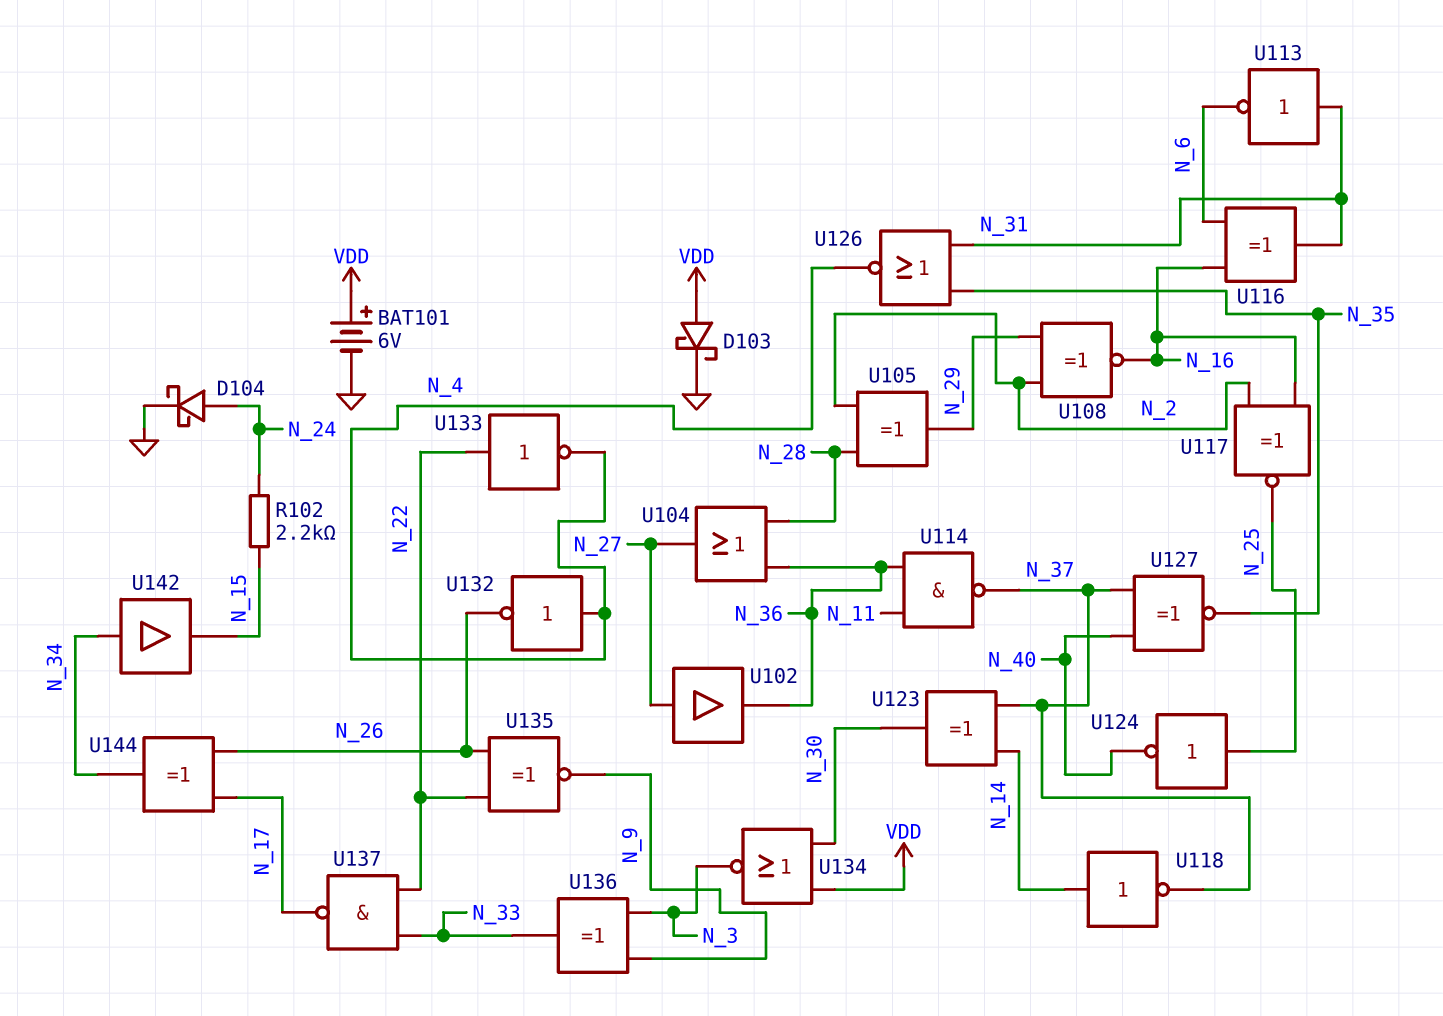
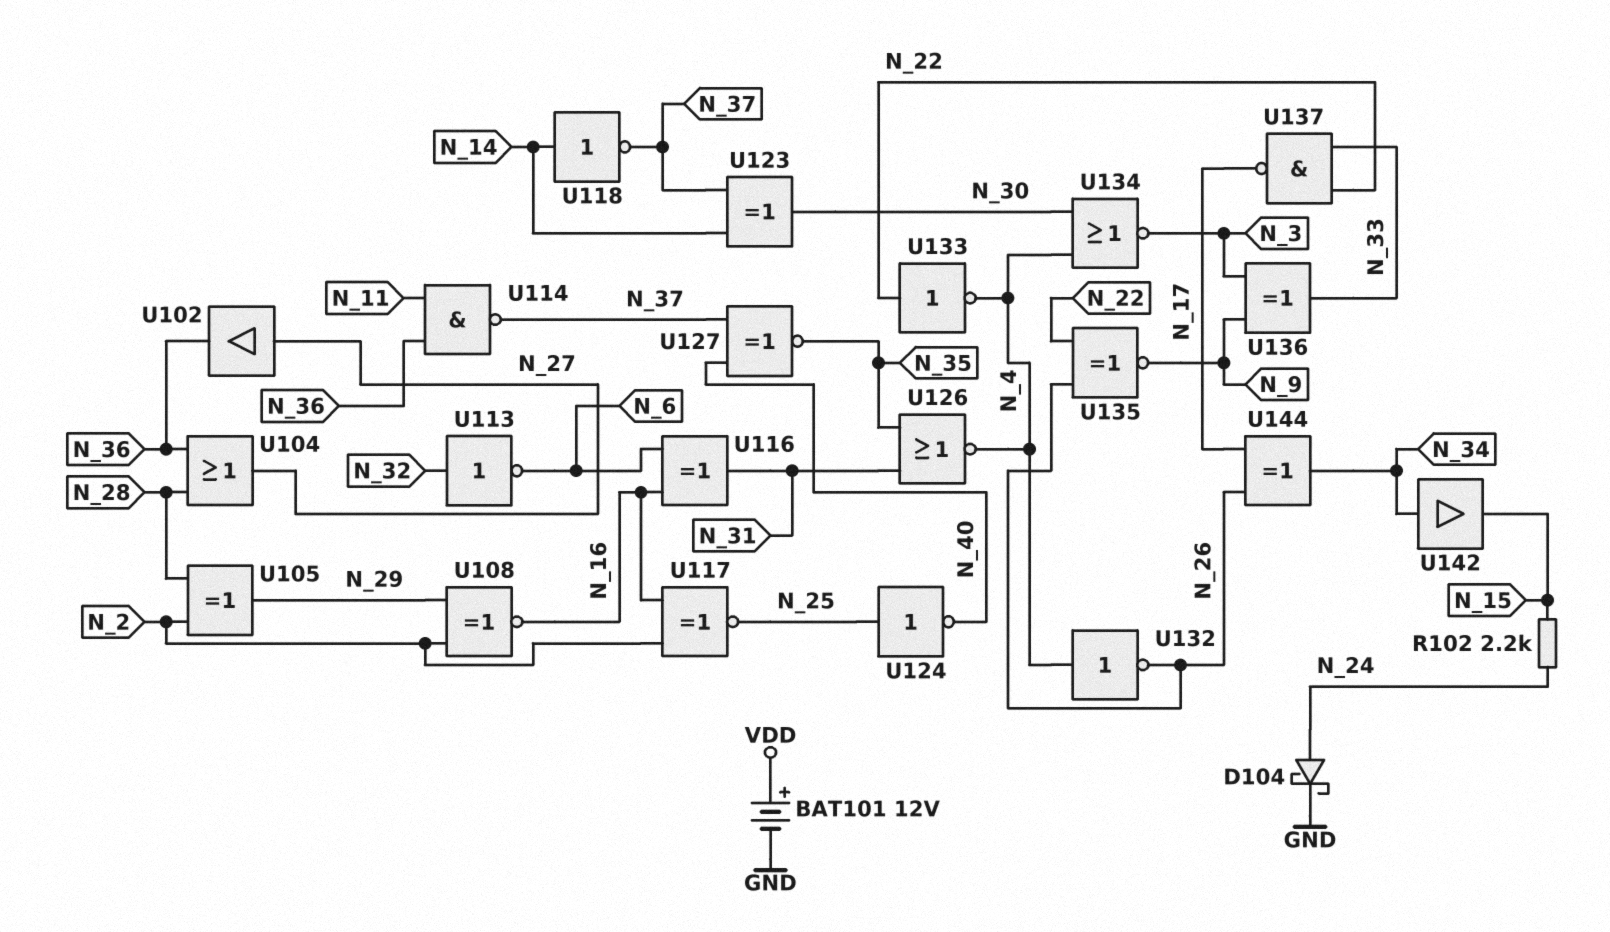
BAT101: 6V (plus VDD, minus GND) -> 12V (plus VDD, minus GND)
D103: schottky (A VDD, K GND) -> none
U113: NOT (in N_31, out N_6) -> NOT (in N_32, out N_6)
U134: NOR (in N_30, in VDD, out N_3) -> NOR (in N_4, in N_30, out N_3)

